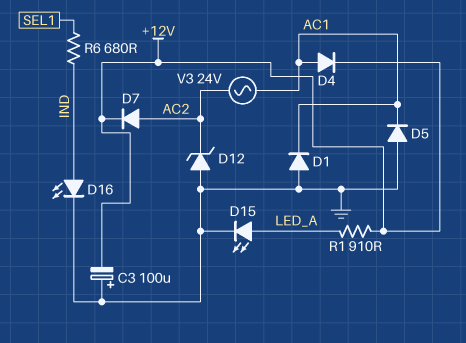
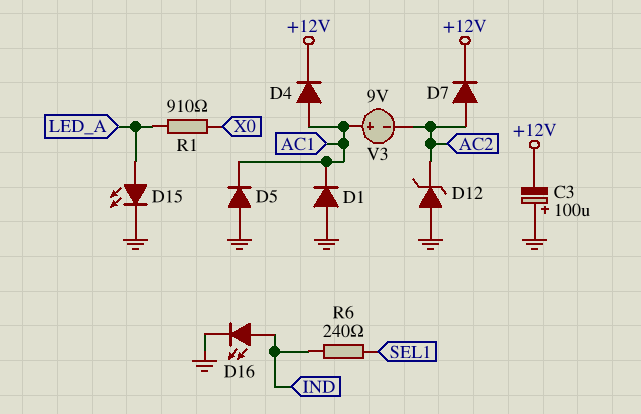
R1: 910 (+12V, LED_A) -> 910 (LED_A, X0)
R6: 680 (IND, SEL1) -> 240 (IND, SEL1)
V3: AC 24V (AC1, AC2) -> 9V (plus AC1, minus AC2)

